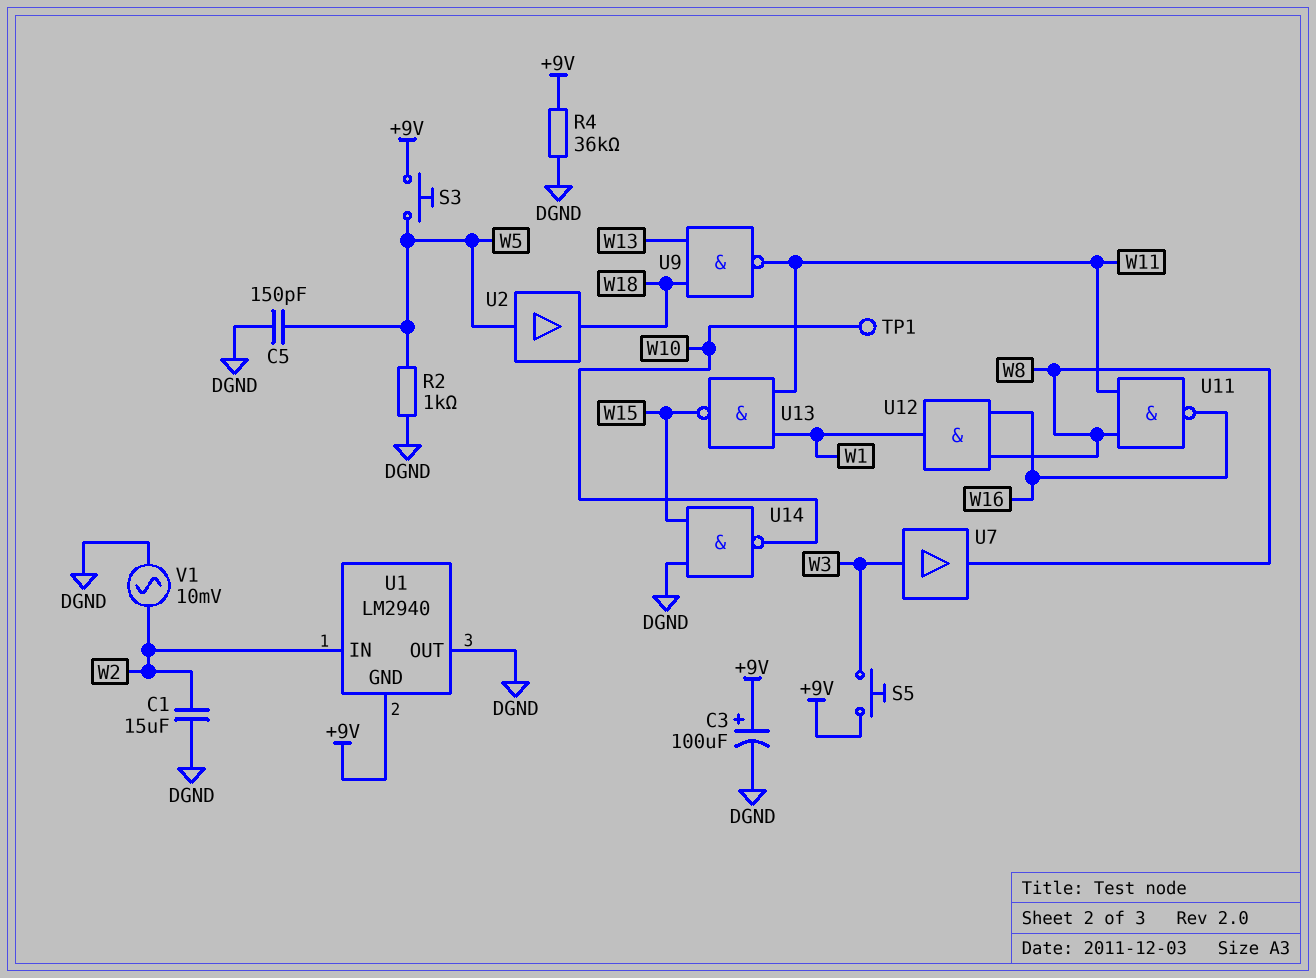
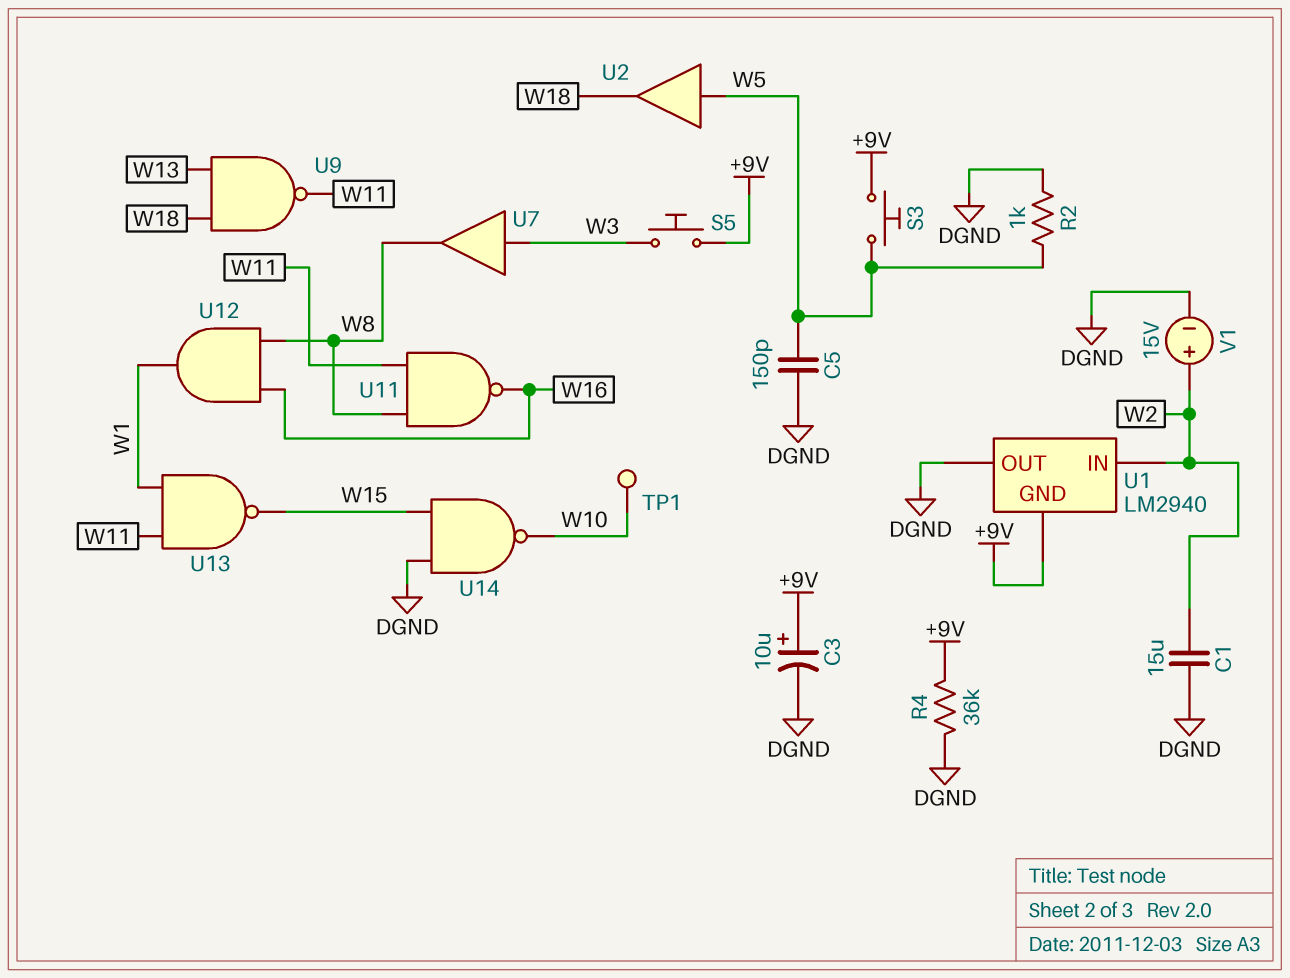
C3: 100uF (plus +9V, minus DGND) -> 10uF (plus +9V, minus DGND)
V1: AC 10mV (DGND, W2) -> 15V (plus W2, minus DGND)

